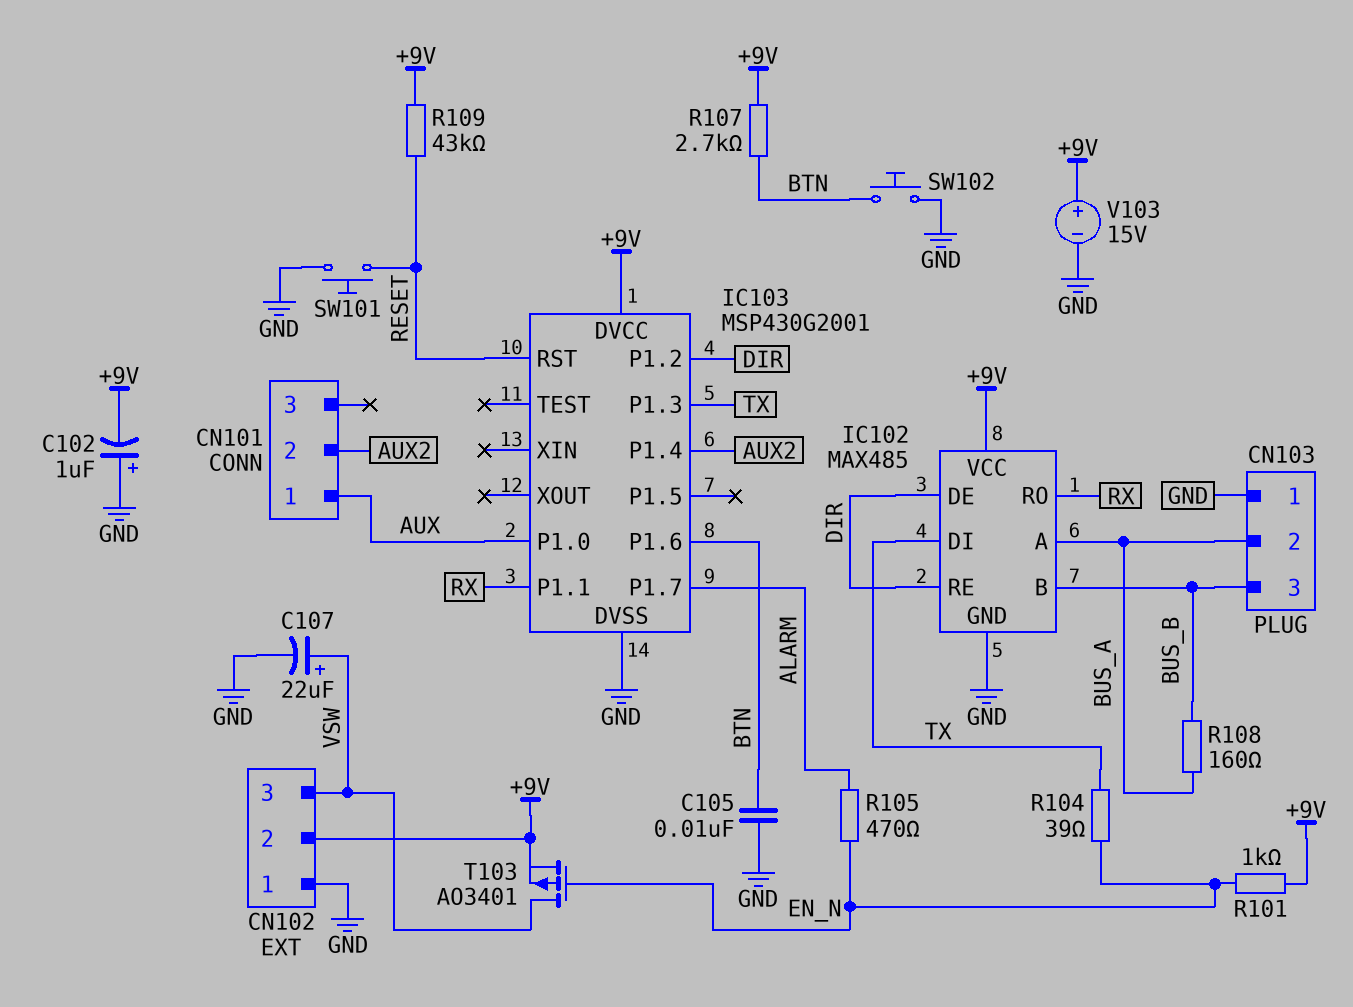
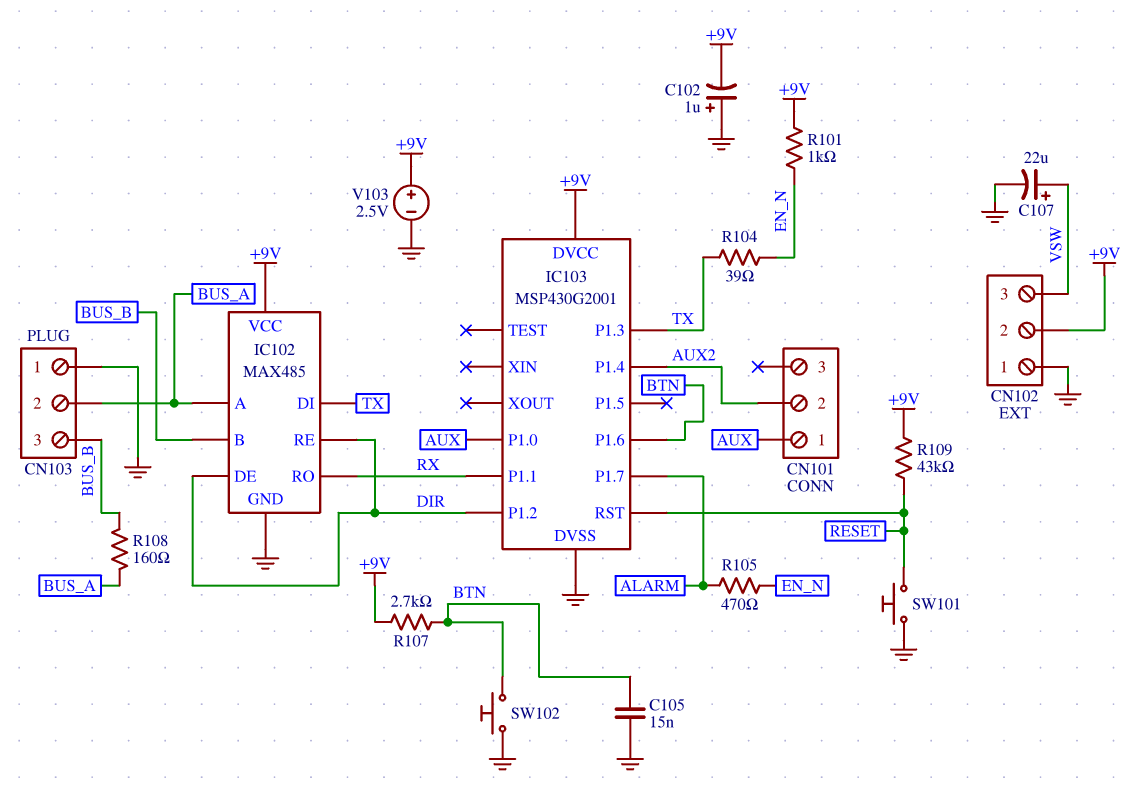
C105: 10nF (BTN, GND) -> 15nF (BTN, GND)
T103: PMOS AO3401 (G EN_N, D VSW, S +9V) -> none
V103: 15V (plus +9V, minus GND) -> 2.5V (plus +9V, minus GND)

